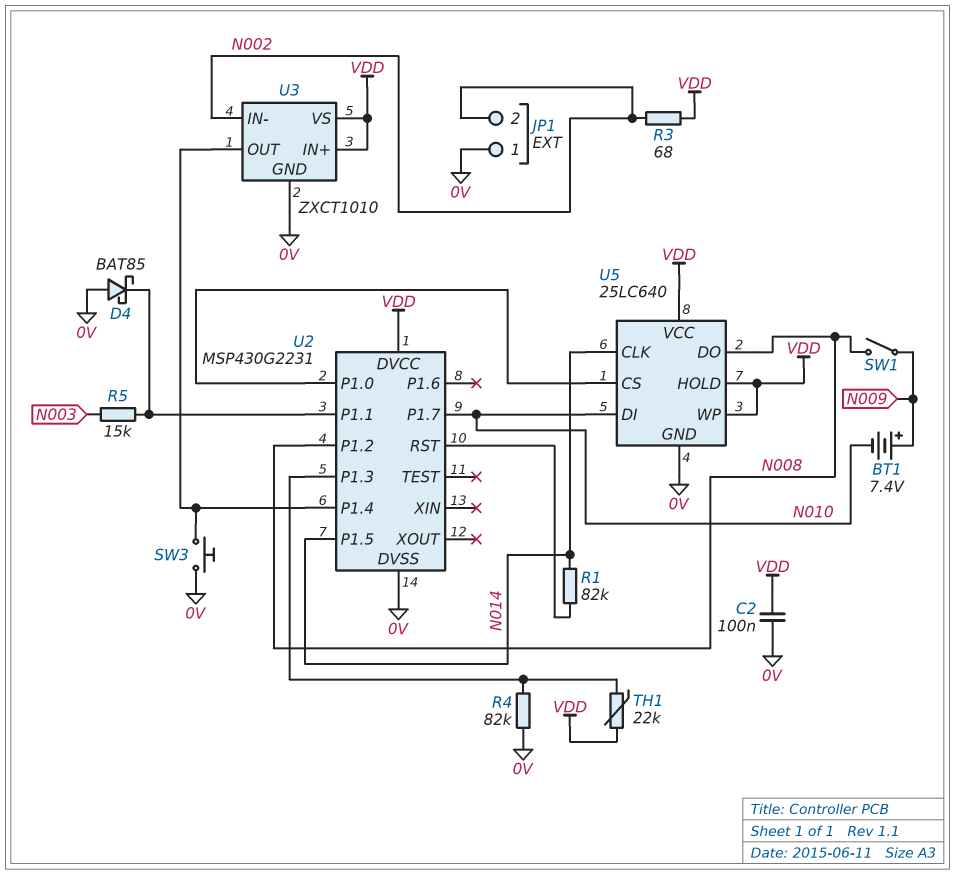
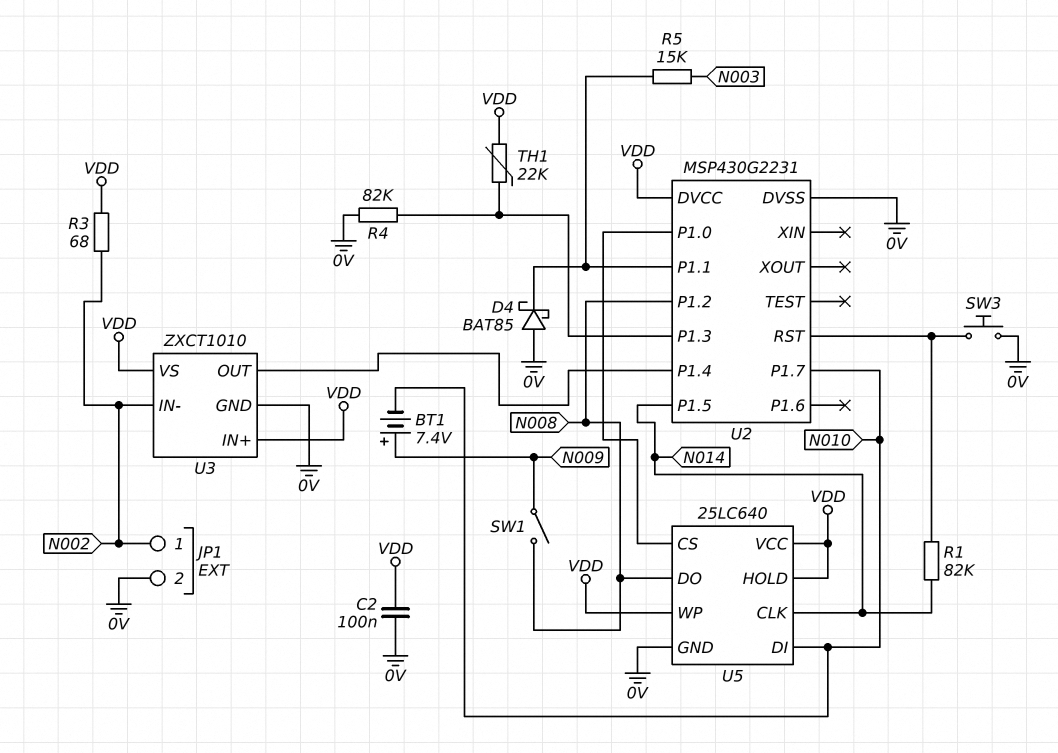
JP1 pin 1: 0V -> N002
JP1 pin 2: N002 -> 0V
SW3: button (0V, U2/P1.4) -> button (0V, U2/RST)

